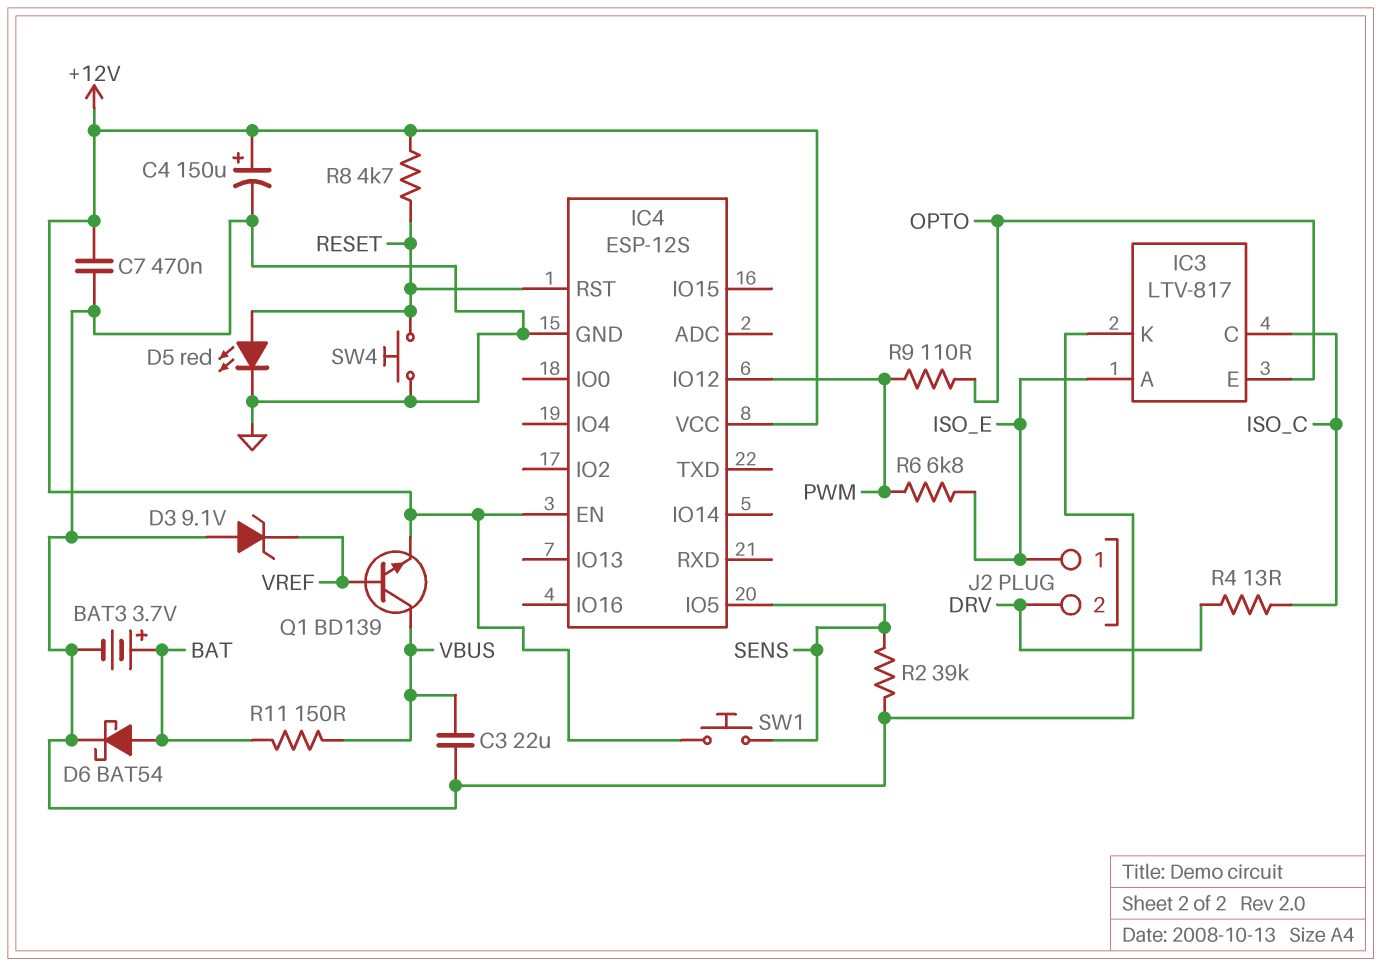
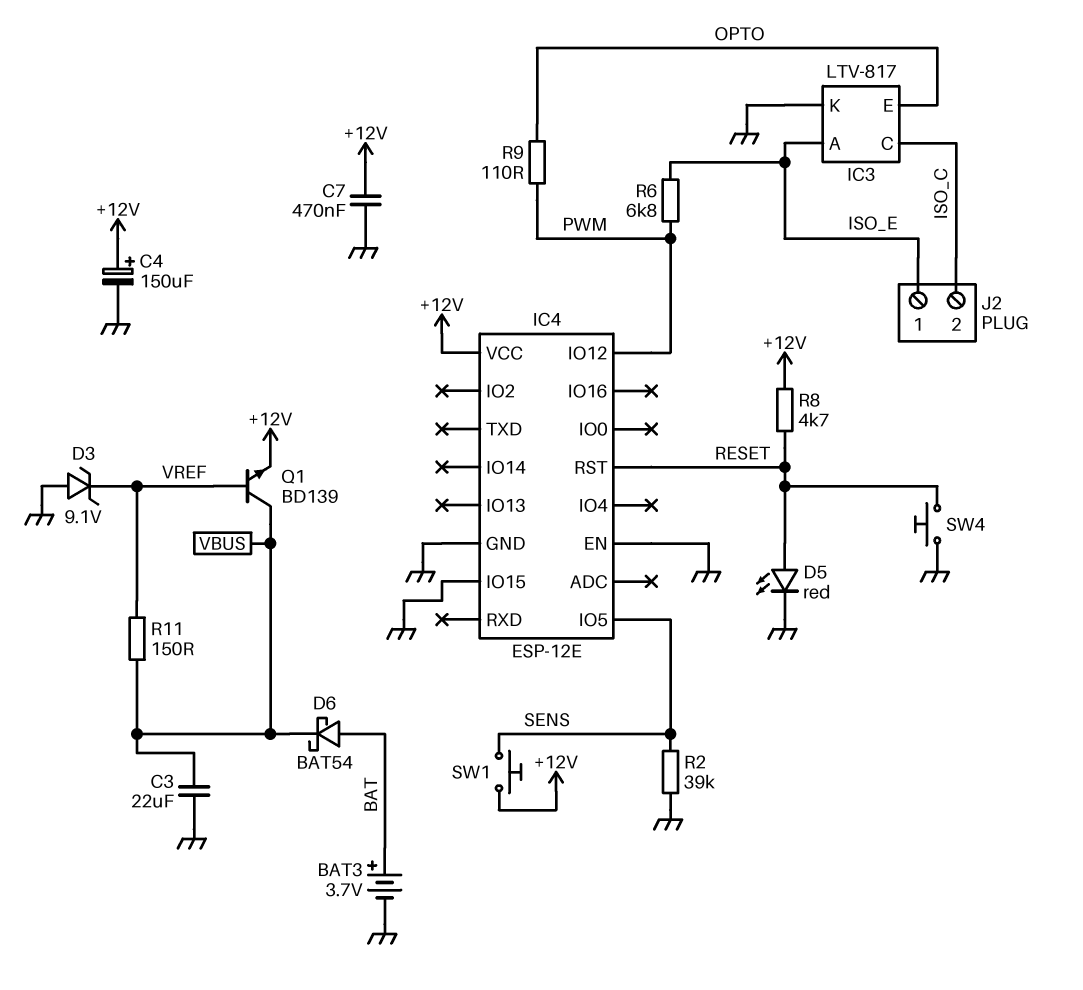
D6: schottky BAT54 (A BAT, K GND) -> schottky BAT54 (A BAT, K VBUS)
IC4: ESP-12S -> ESP-12E
IC4 pin EN: +12V -> GND
IC4 pin IO15: none -> GND
J2 pin 2: DRV -> ISO_C
R4: 13 (DRV, ISO_C) -> none
R11: 150 (BAT, VBUS) -> 150 (VBUS, VREF)

